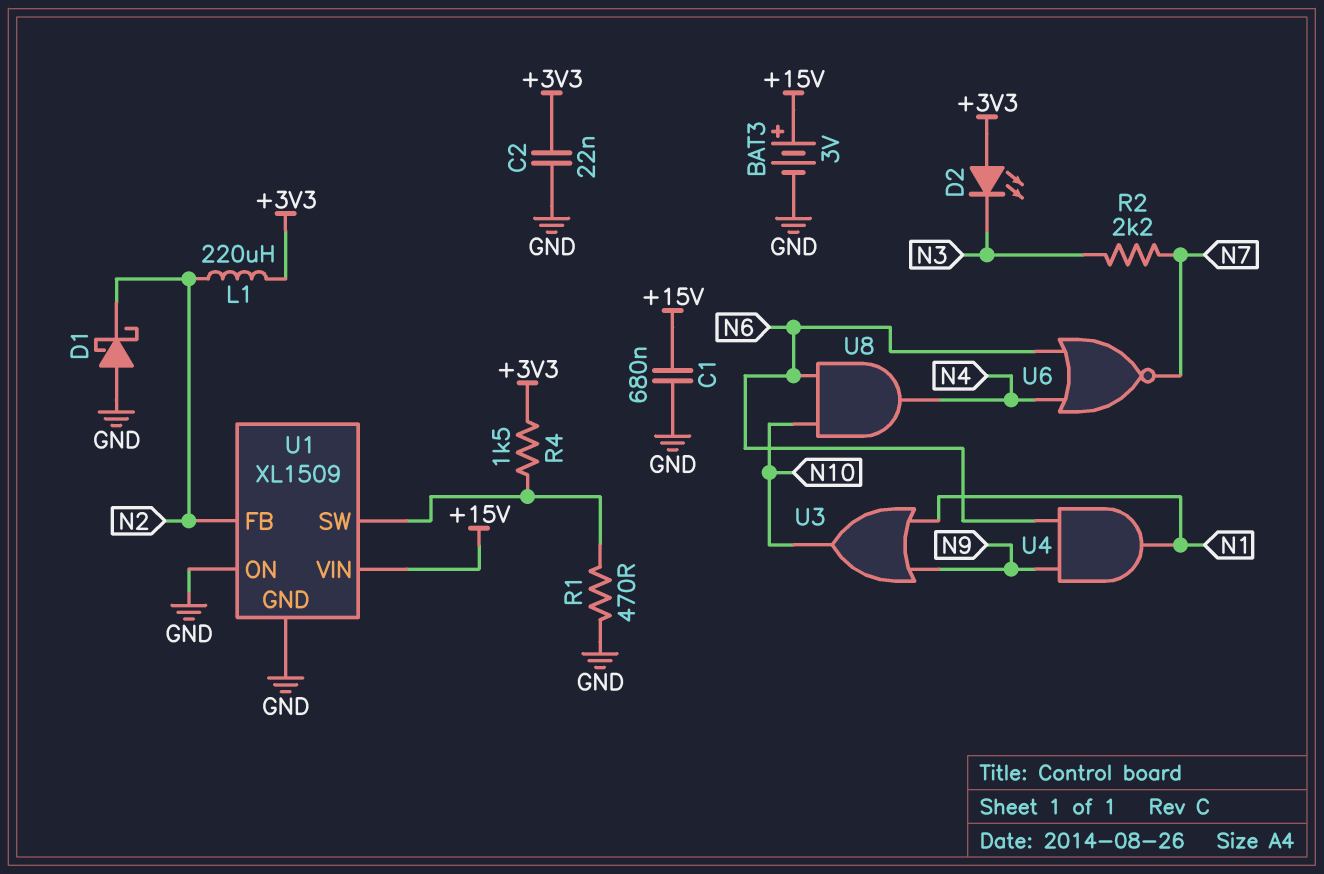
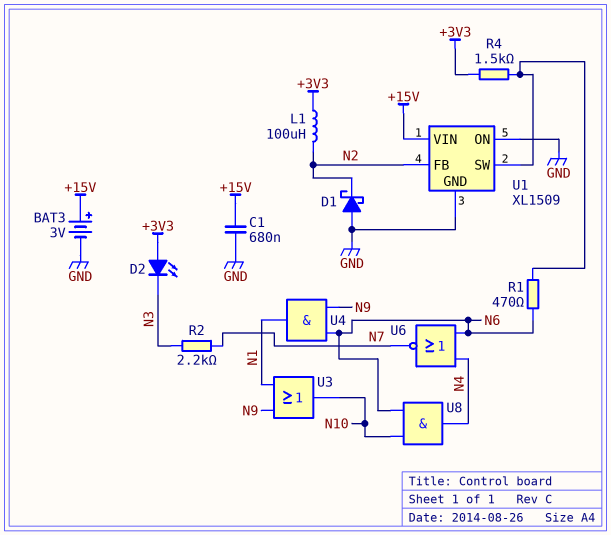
C2: 22nF (+3V3, GND) -> none
L1: 220uH (+3V3, N2) -> 100uH (+3V3, N2)
R1: 470 (GND, U1/SW) -> 470 (N6, U1/SW)

